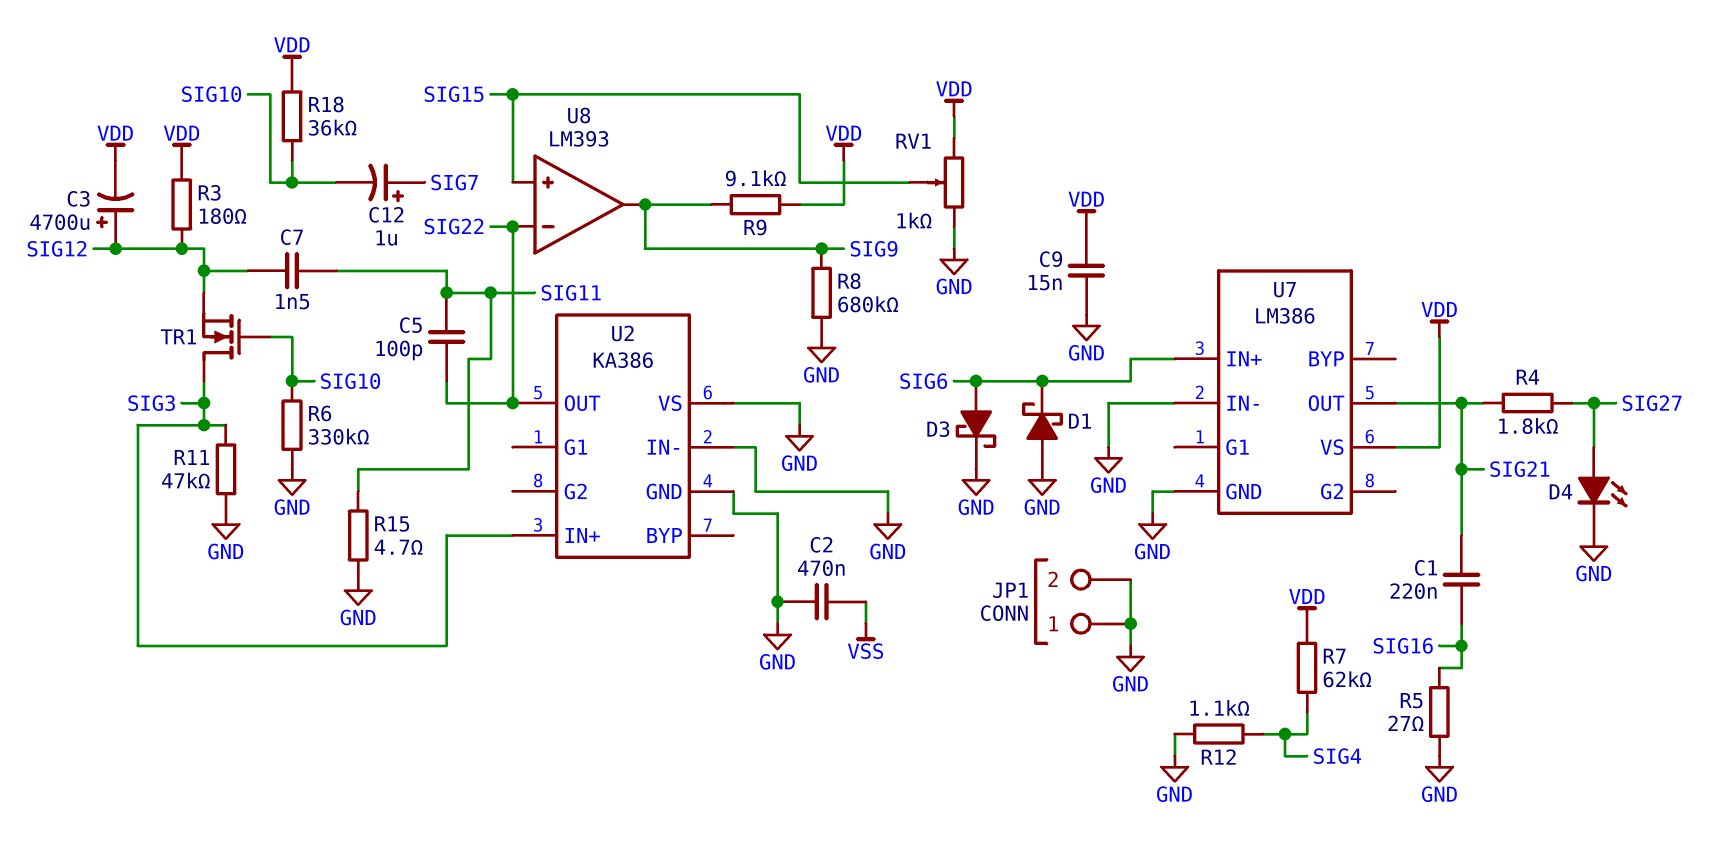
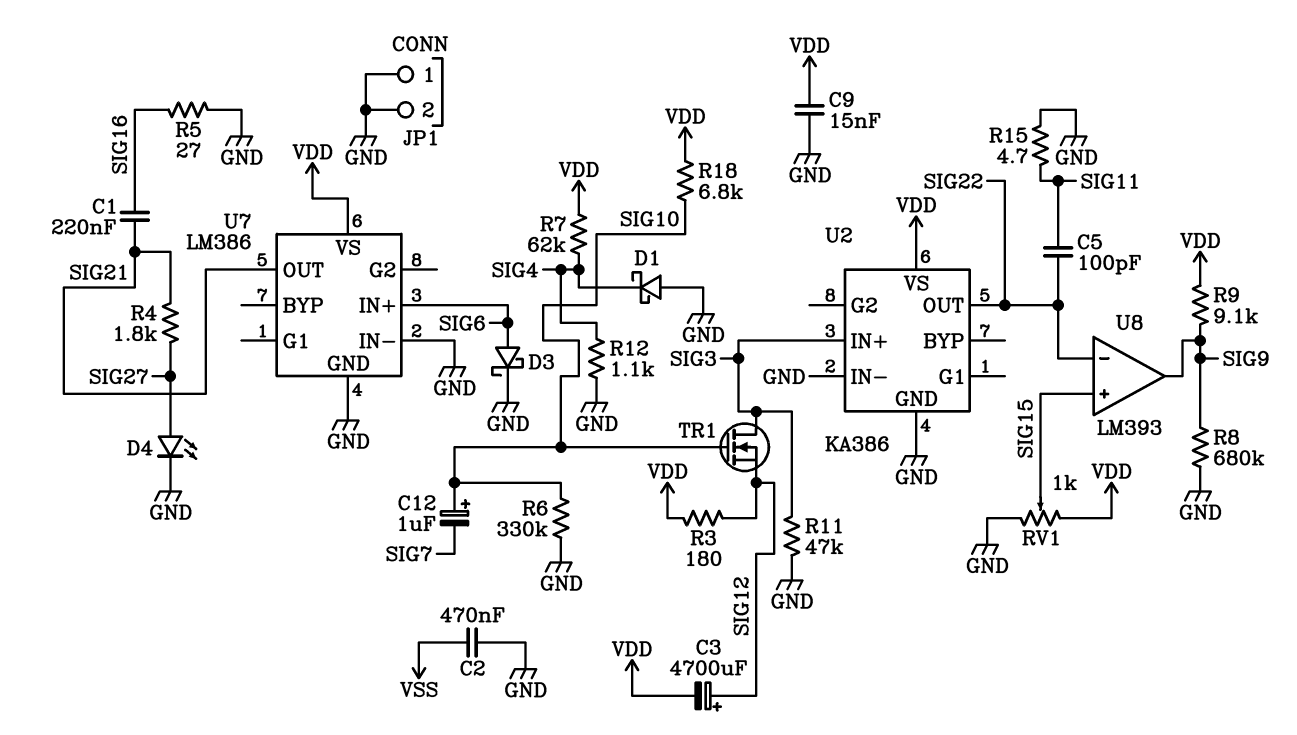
C7: 1.5nF (SIG11, SIG12) -> none
C12: 1uF (plus SIG7, minus SIG10) -> 1uF (plus SIG10, minus SIG7)
D1: schottky (A GND, K SIG6) -> schottky (A GND, K SIG4)
R18: 36k (SIG10, VDD) -> 6.8k (SIG10, VDD)
U2 pin VS: GND -> VDD

